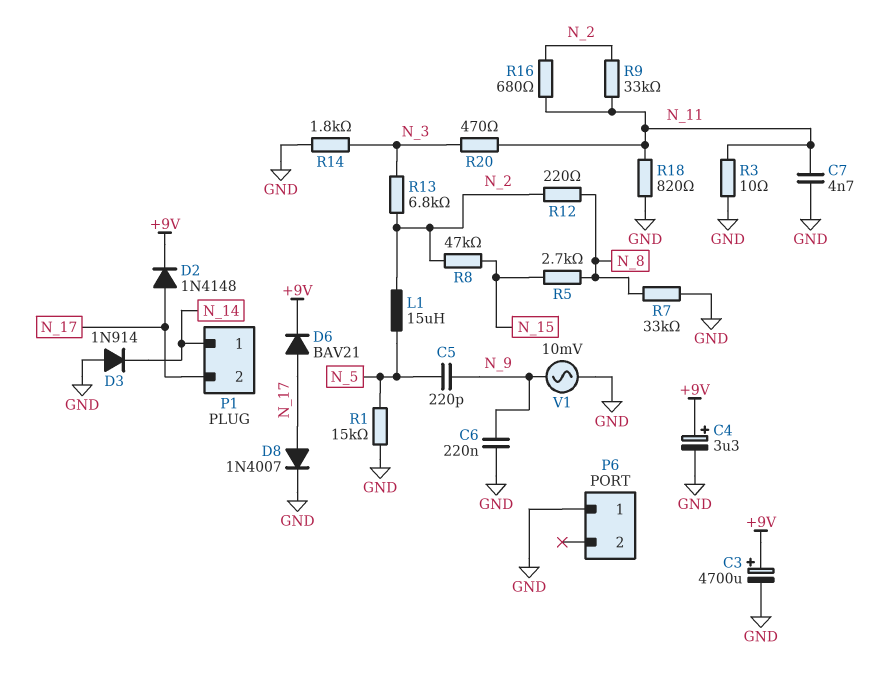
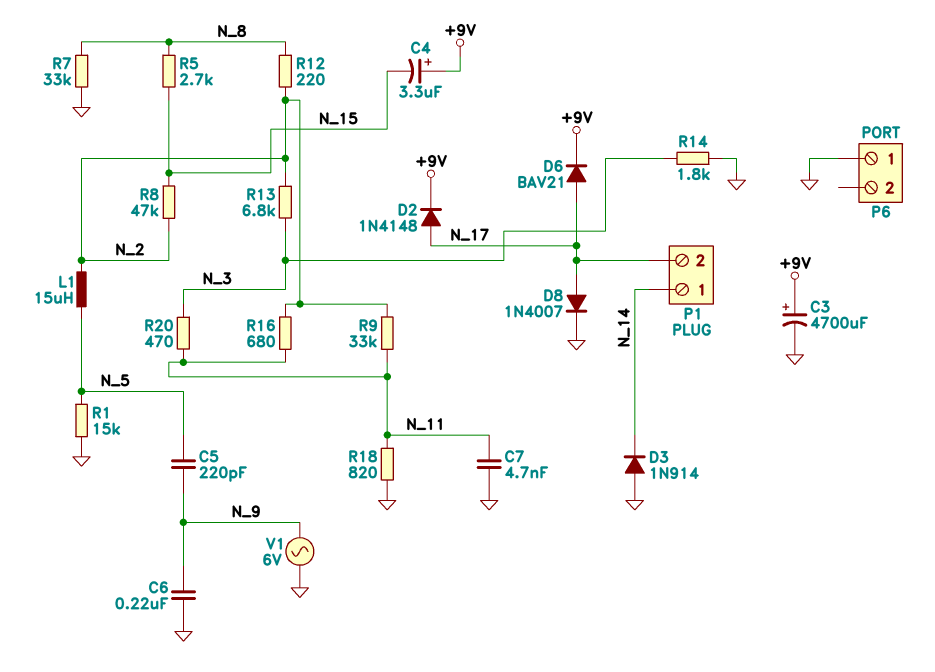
C4: 3.3uF (plus +9V, minus GND) -> 3.3uF (plus +9V, minus N_15)
R3: 10 (GND, N_11) -> none
V1: AC 10mV (GND, N_9) -> AC 6V (GND, N_9)

